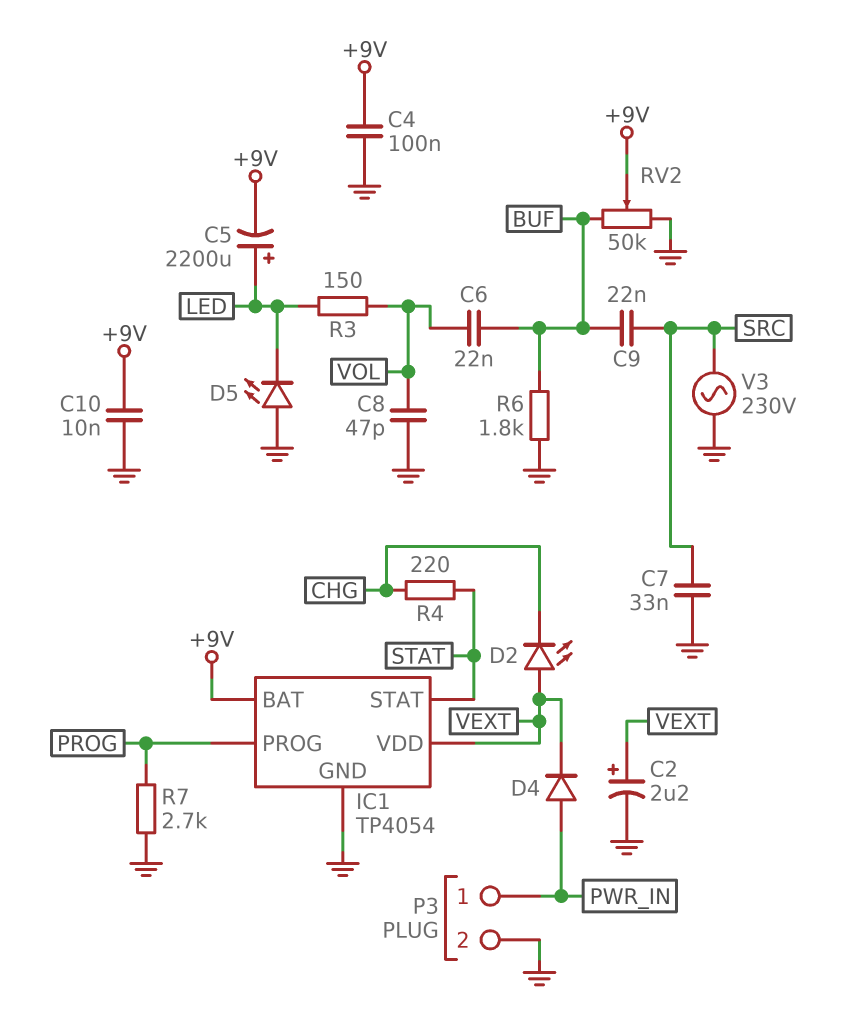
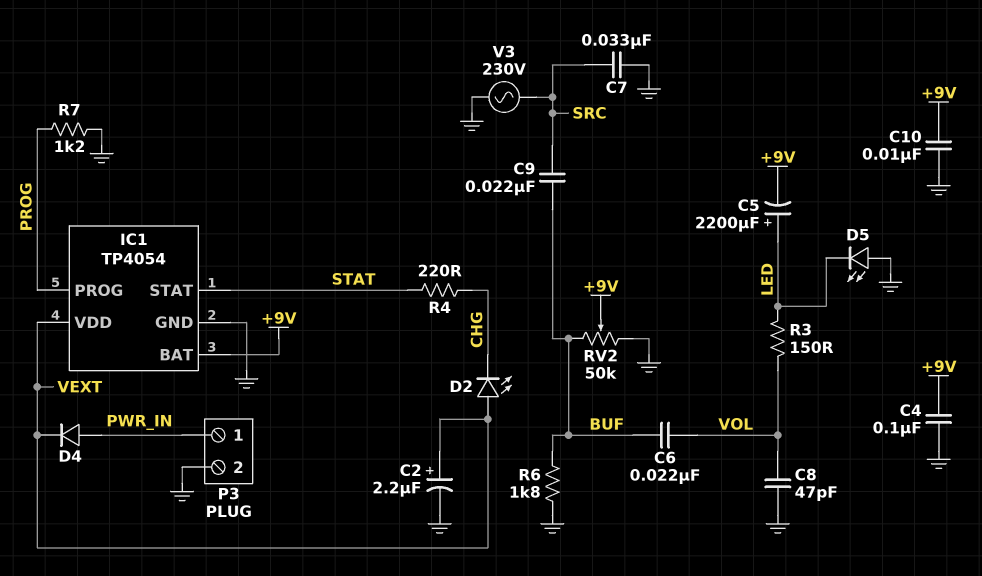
R7: 2.7k (GND, PROG) -> 1.2k (GND, PROG)

